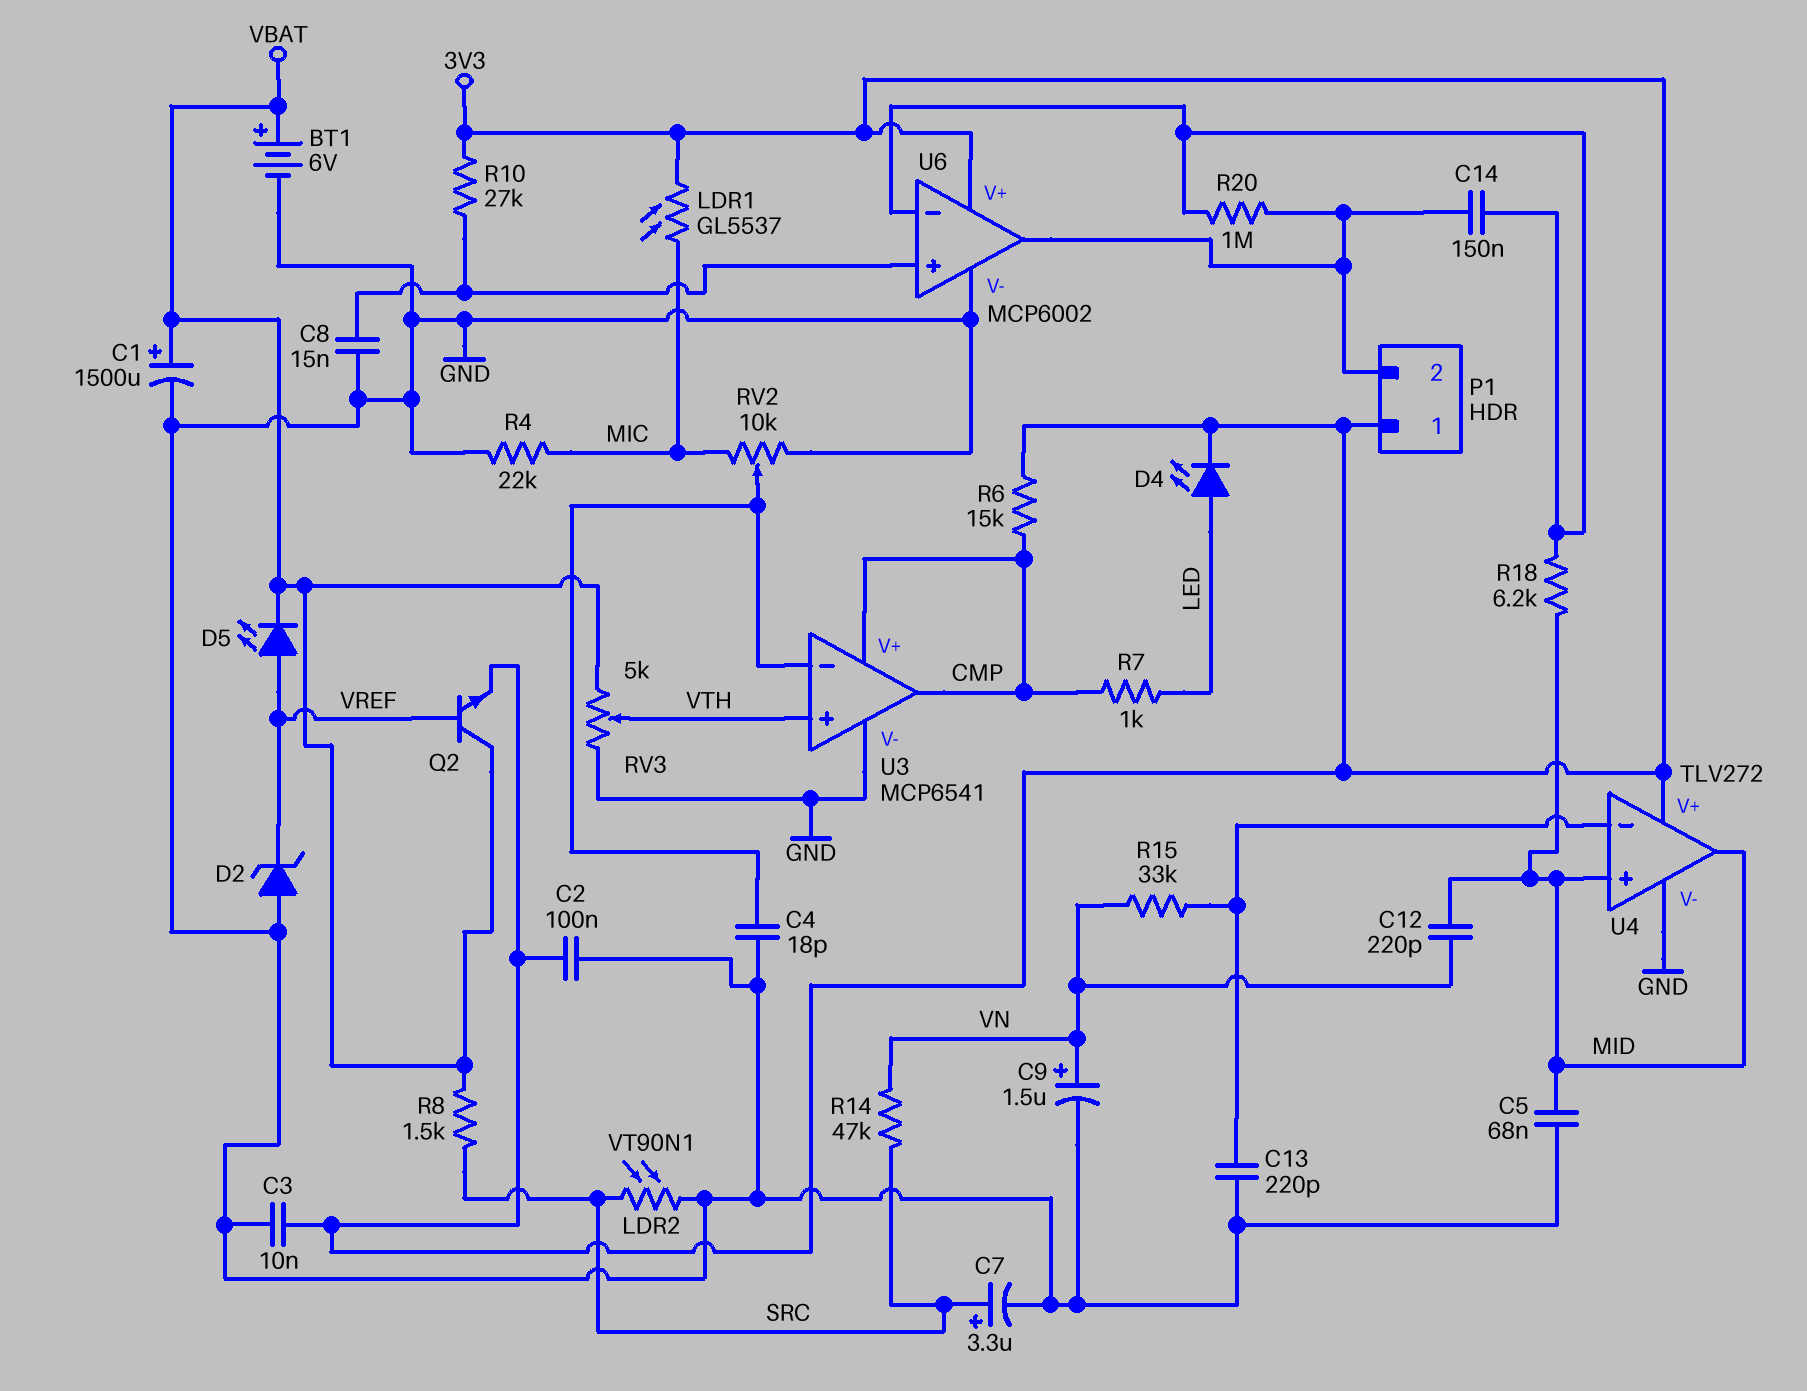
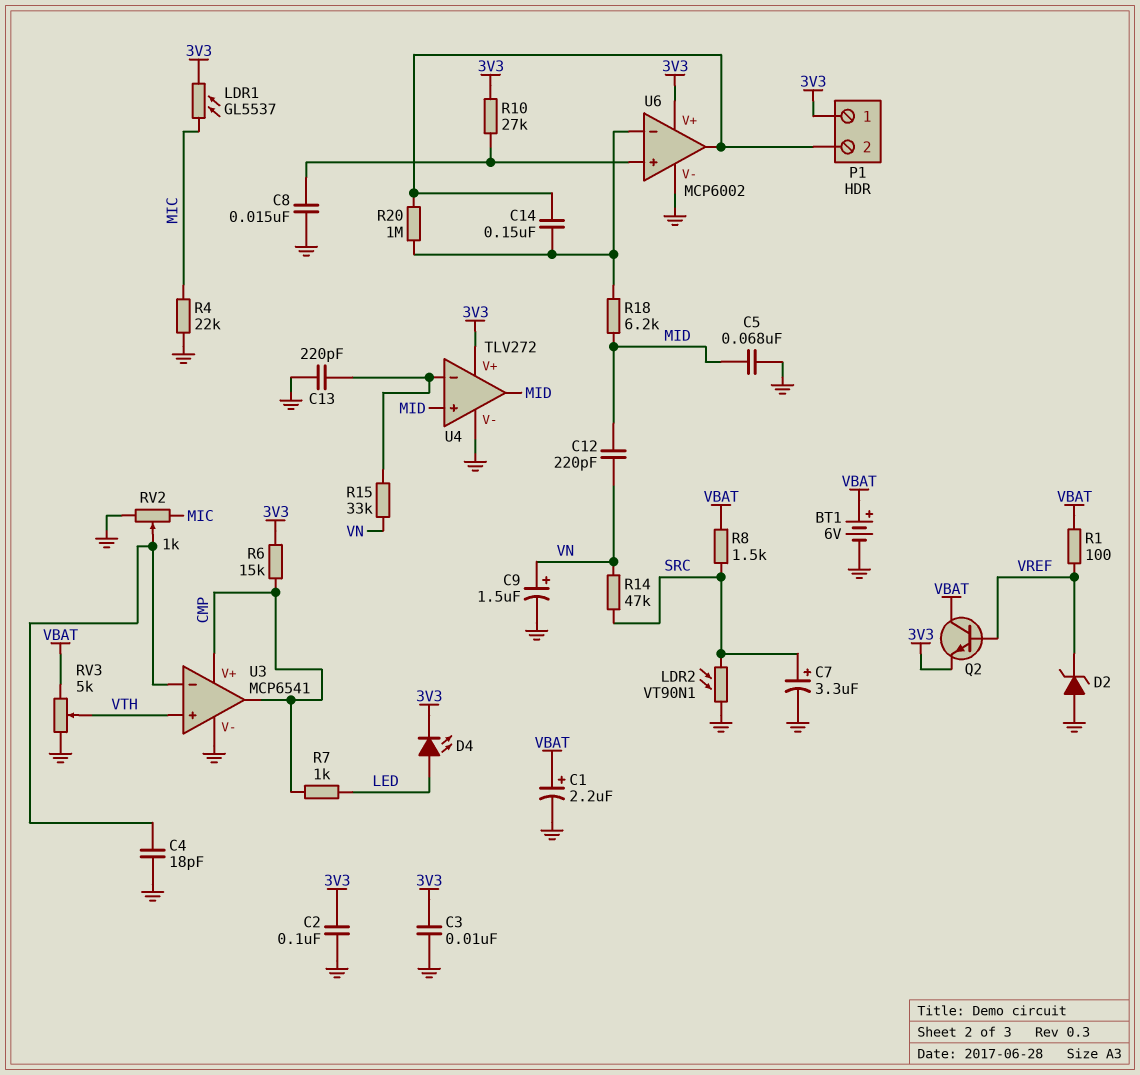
C1: 1500uF (plus VBAT, minus GND) -> 2.2uF (plus VBAT, minus GND)
D5: LED (A VREF, K VBAT) -> none
R1: none -> 100 (VBAT, VREF)
RV2: 10k (GND, MIC, wiper U3/in-) -> 1k (GND, MIC, wiper U3/in-)

